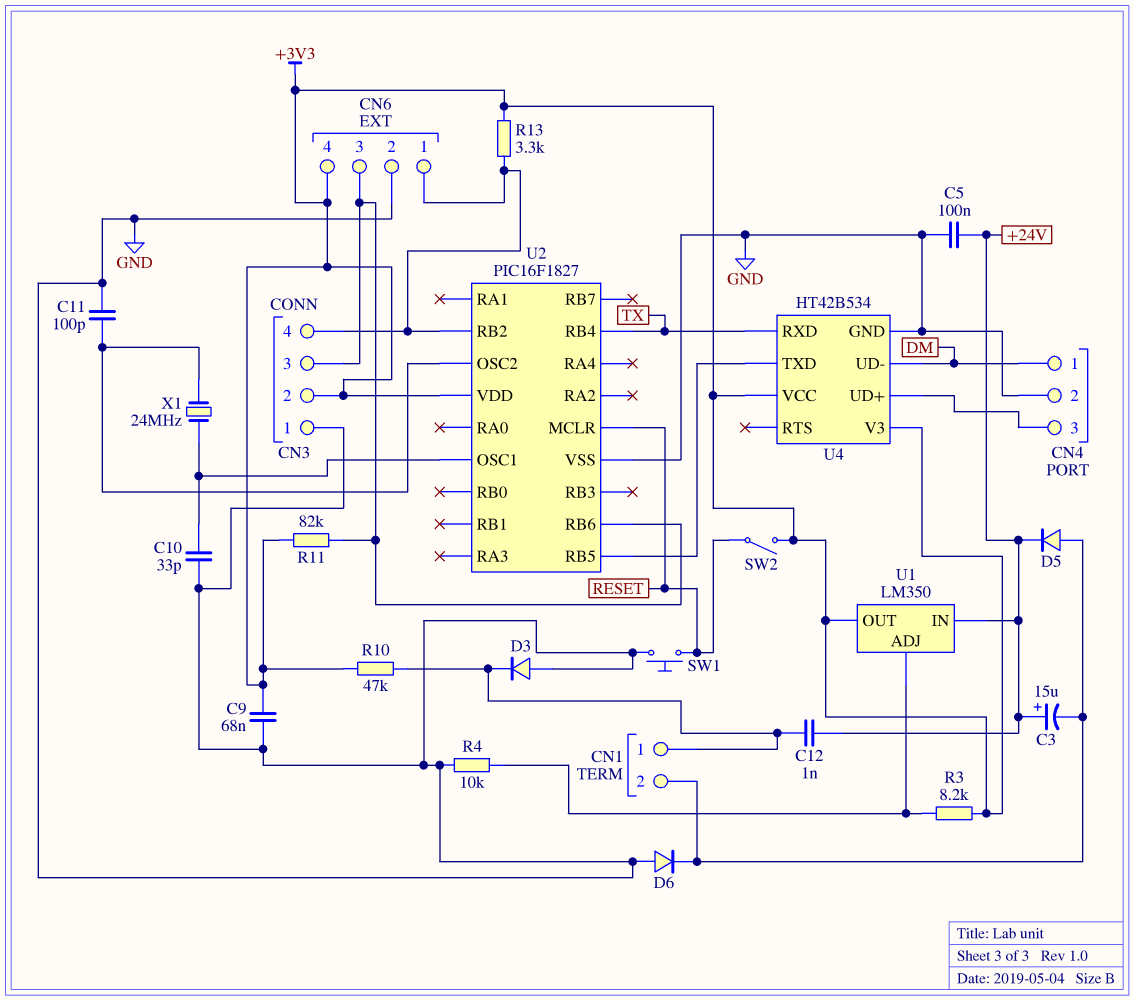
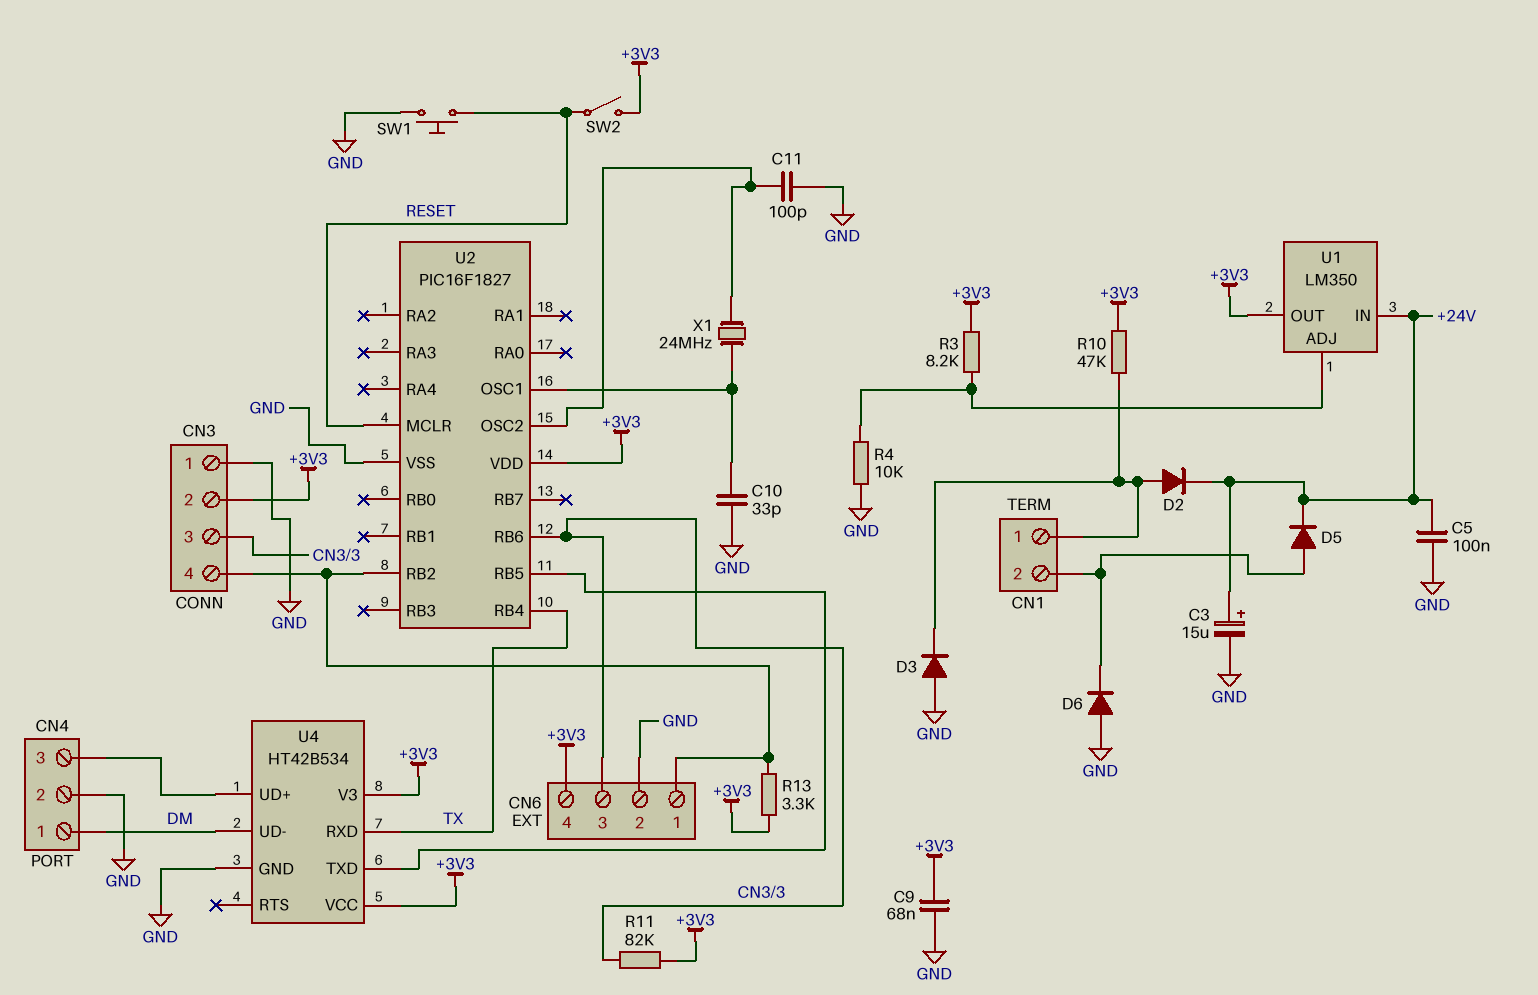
C3: 15uF (plus +24V, minus CN1/2) -> 15uF (plus +24V, minus GND)
C12: 1nF (+24V, CN1/1) -> none
D2: none -> diode (A CN1/1, K +24V)

